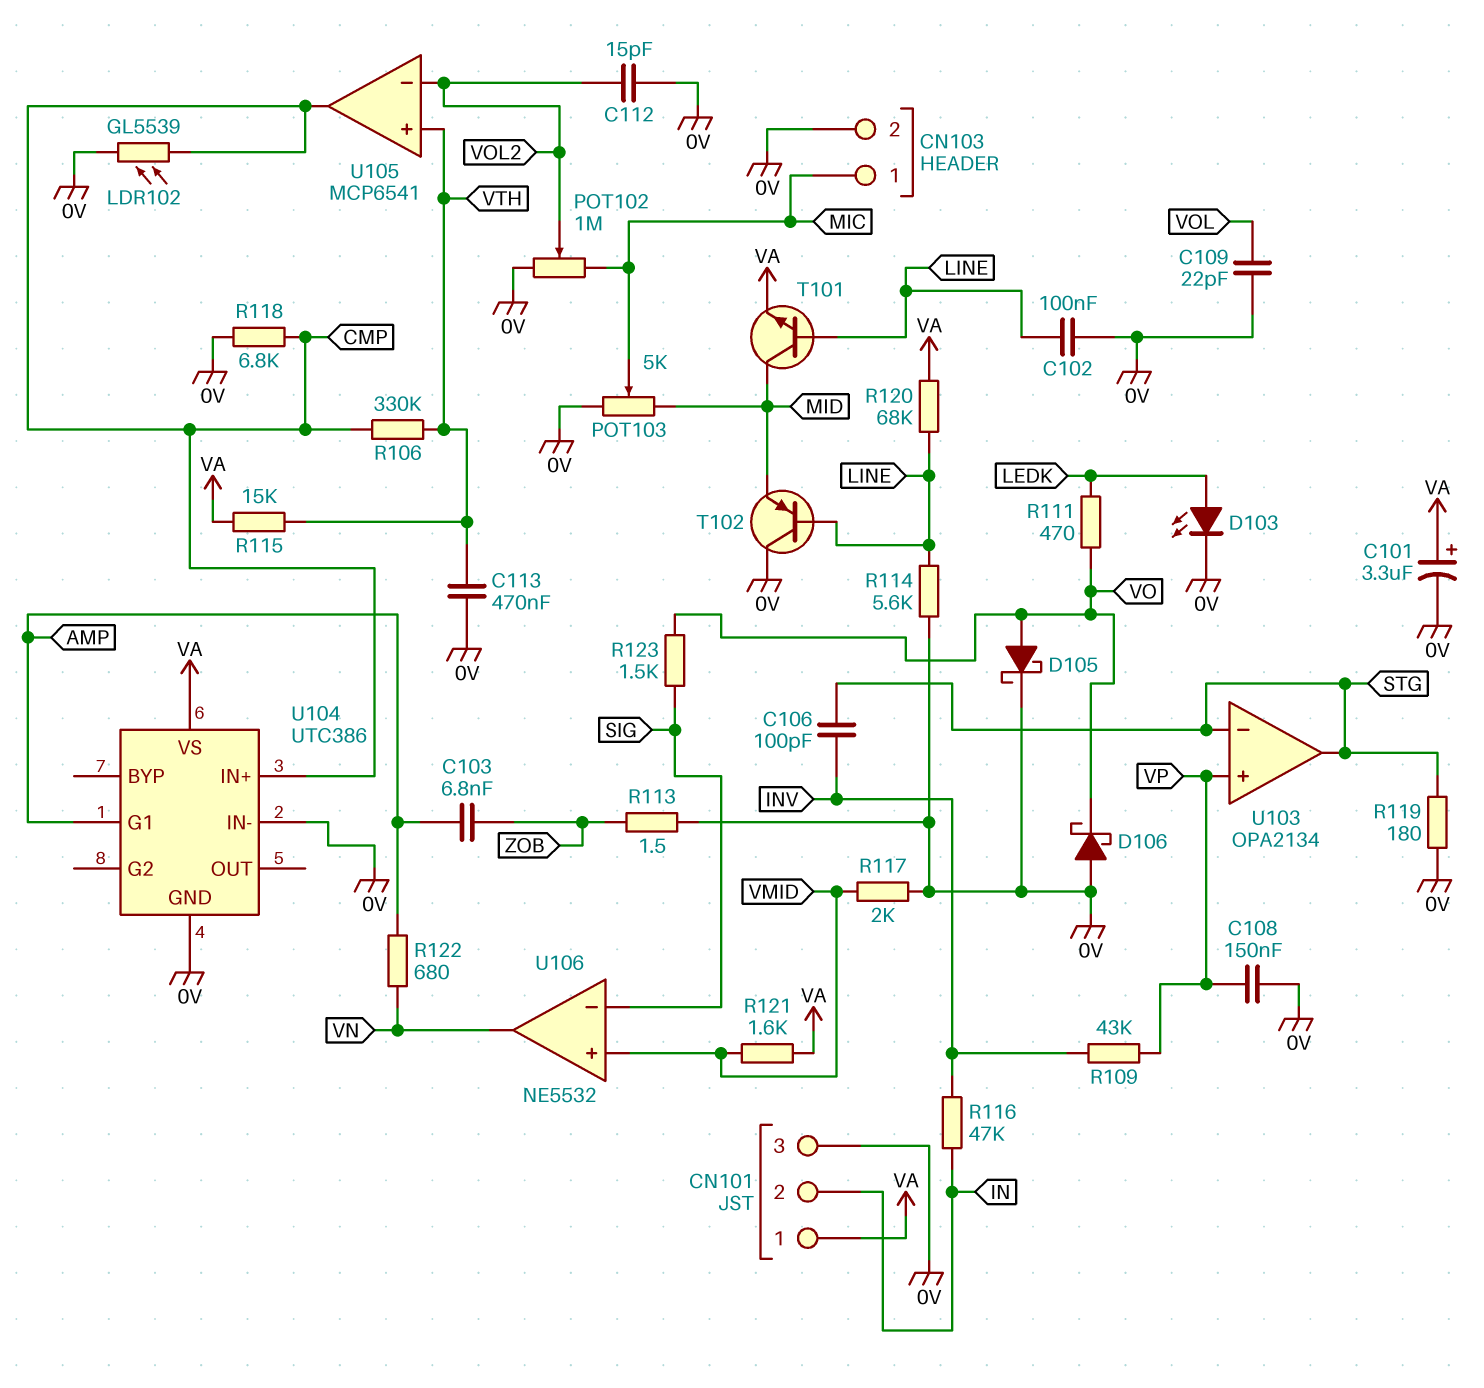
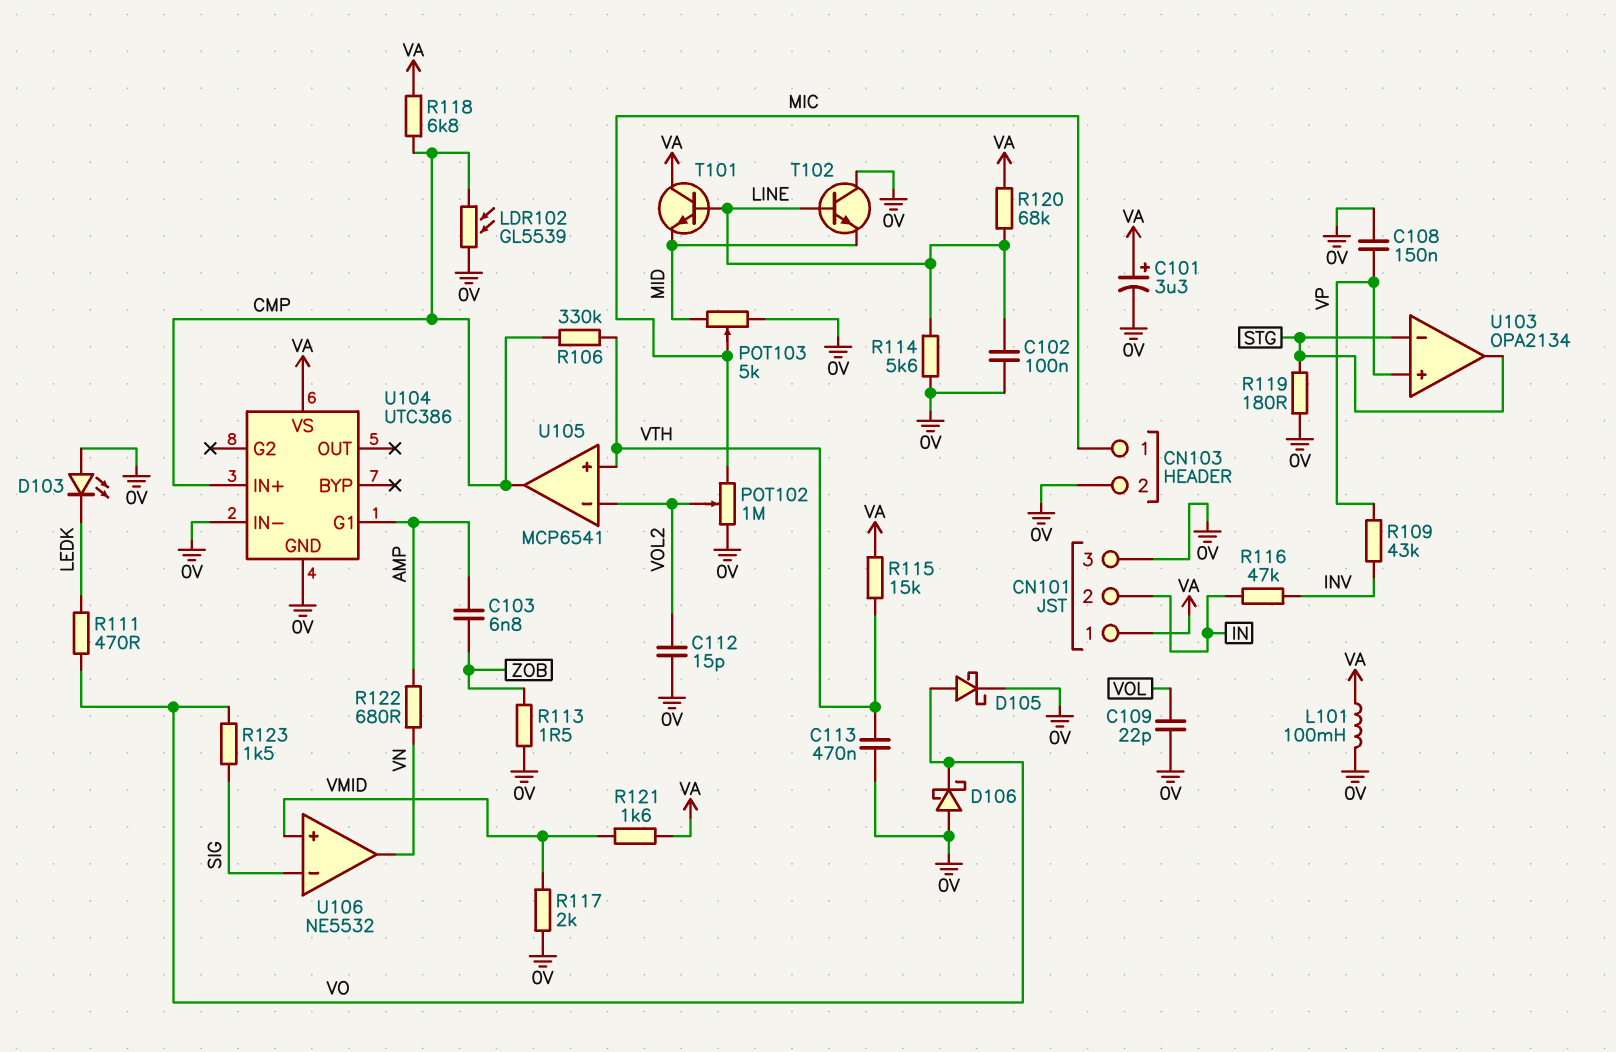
C106: 100pF (INV, STG) -> none
D103: LED (A LEDK, K 0V) -> LED (A 0V, K LEDK)
L101: none -> 100mH (0V, VA)
R118: 6.8k (0V, CMP) -> 6.8k (CMP, VA)
T101: NPN (B LINE, C MID, E VA) -> NPN (B LINE, C VA, E MID)
T102: PNP (B LINE, C 0V, E MID) -> NPN (B LINE, C 0V, E MID)

